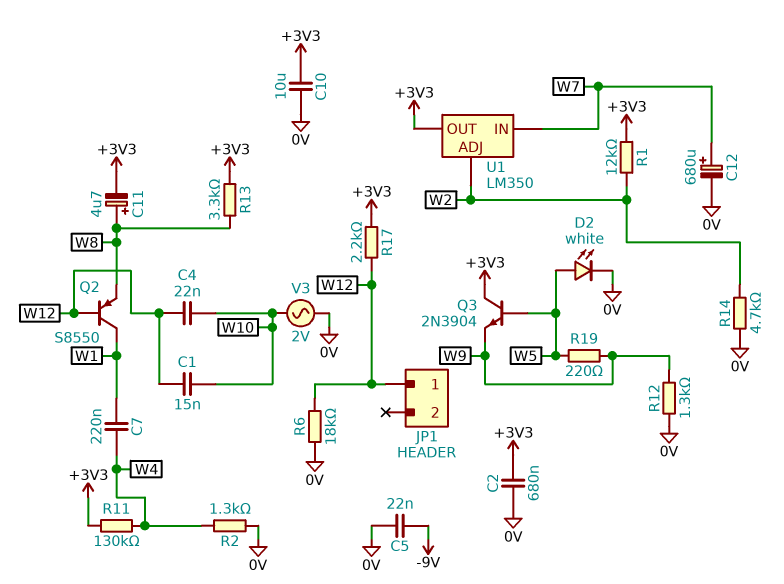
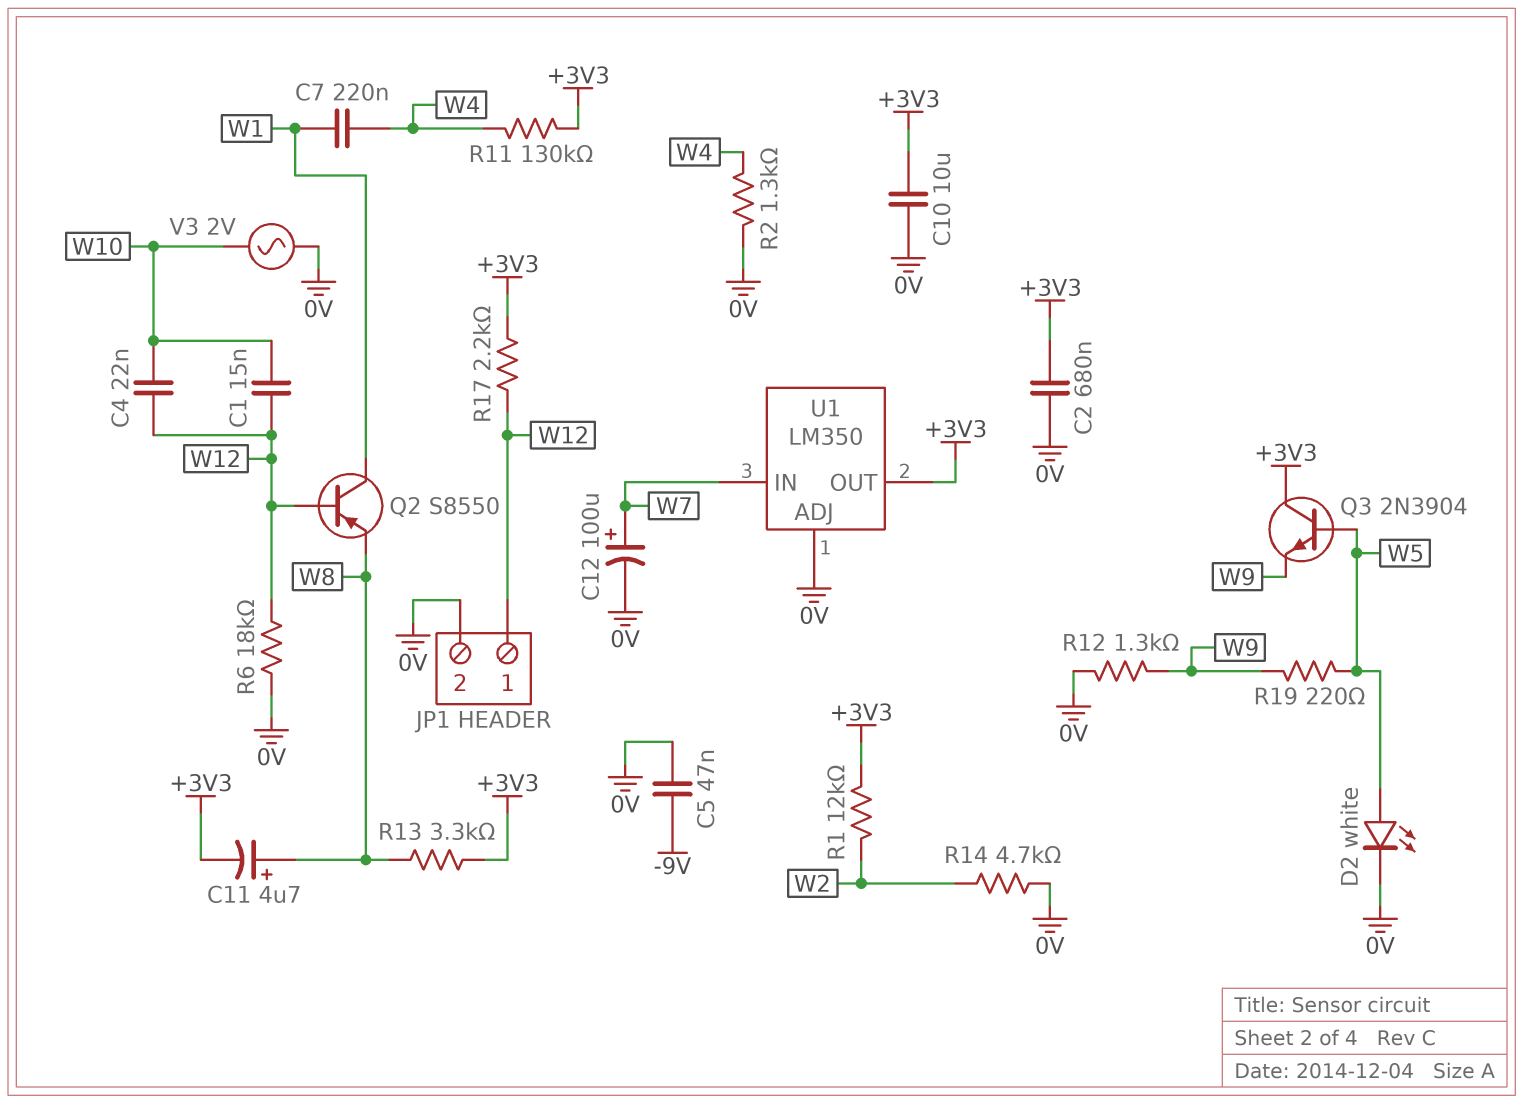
C5: 22nF (-9V, 0V) -> 47nF (-9V, 0V)
C12: 680uF (plus W7, minus 0V) -> 100uF (plus W7, minus 0V)
JP1 pin 2: none -> 0V
U1 pin ADJ: W2 -> 0V

